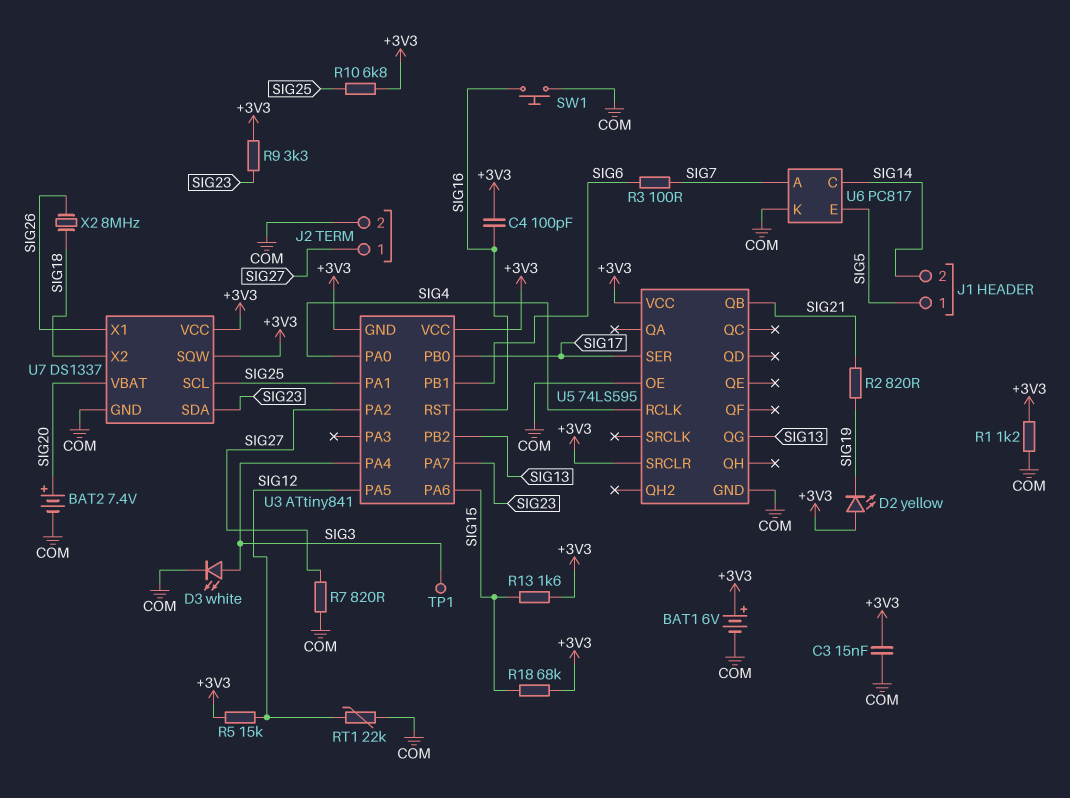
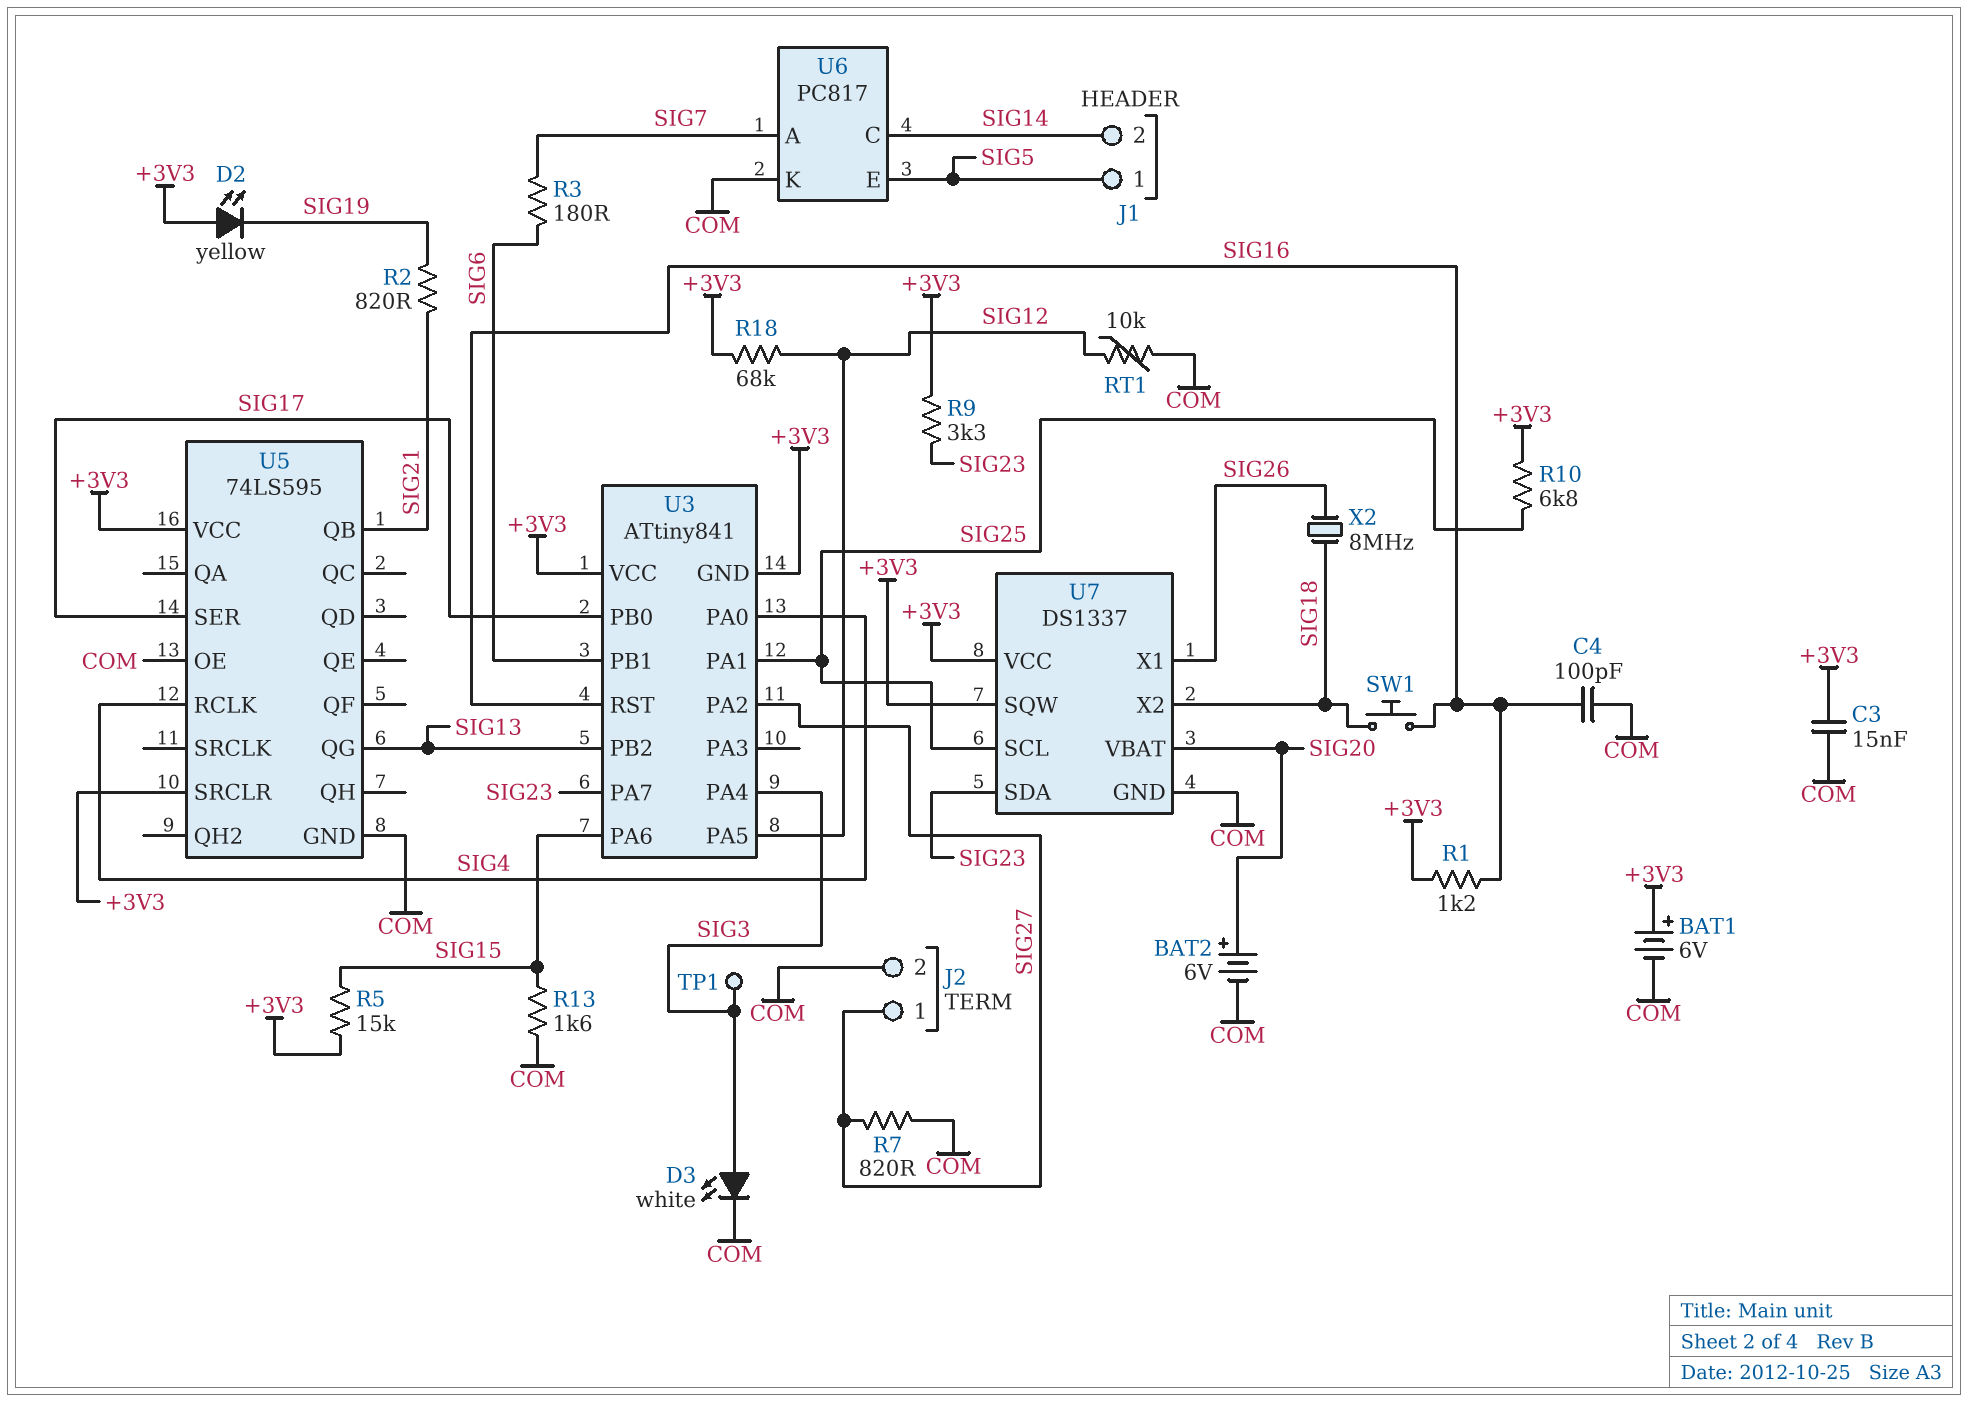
BAT2: 7.4V (plus SIG20, minus COM) -> 6V (plus SIG20, minus COM)
C4: 100pF (+3V3, SIG16) -> 100pF (COM, SIG16)
R1: 1.2k (+3V3, COM) -> 1.2k (+3V3, SIG16)
R3: 100 (SIG6, SIG7) -> 180 (SIG6, SIG7)
R5: 15k (+3V3, SIG12) -> 15k (+3V3, SIG15)
R13: 1.6k (+3V3, SIG15) -> 1.6k (COM, SIG15)
R18: 68k (+3V3, SIG15) -> 68k (+3V3, SIG12)
RT1: 22k (COM, SIG12) -> 10k (COM, SIG12)
SW1: button (COM, SIG16) -> button (SIG16, SIG18)

